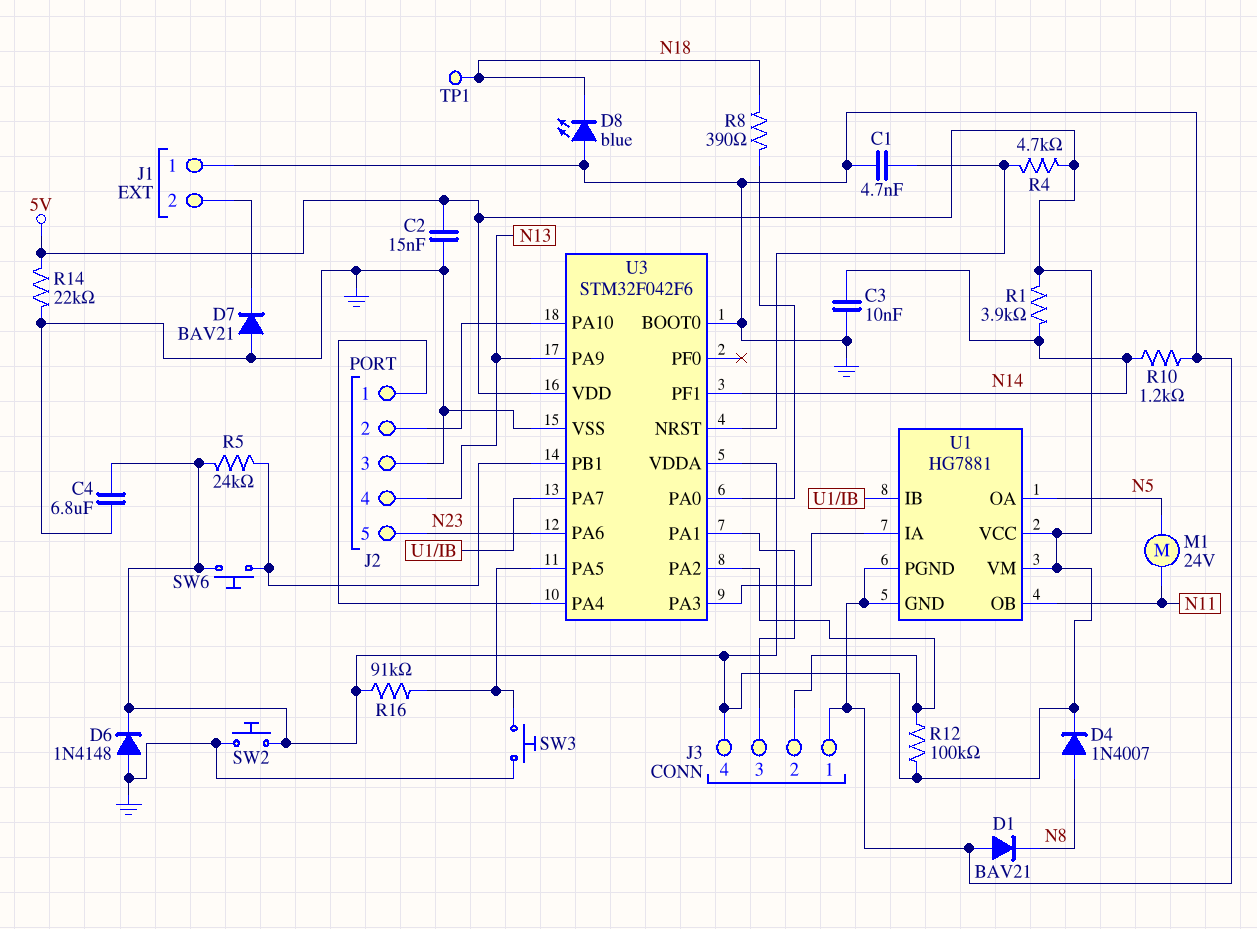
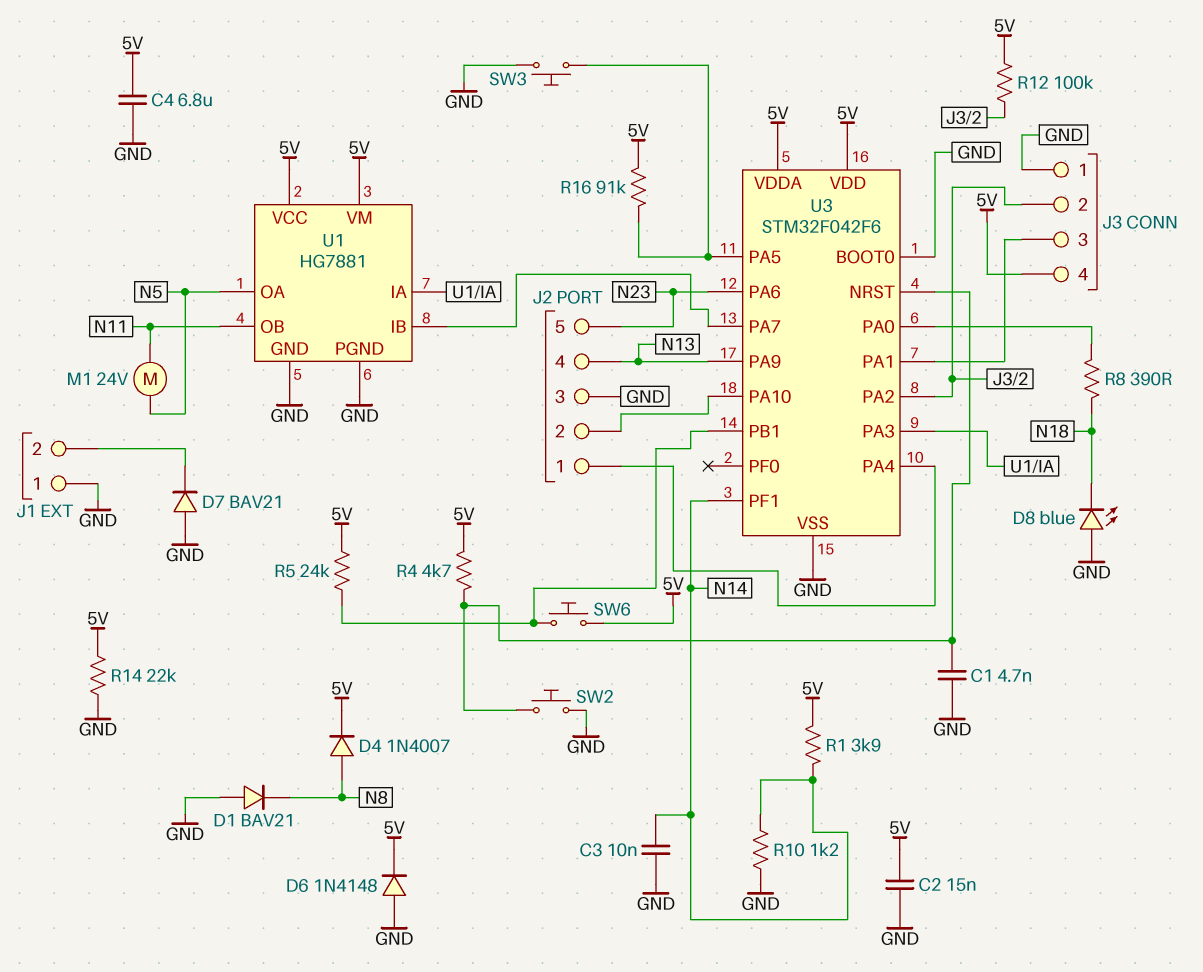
SW2: button (5V, GND) -> button (GND, U3/NRST)
TP1: test point (N18) -> none

